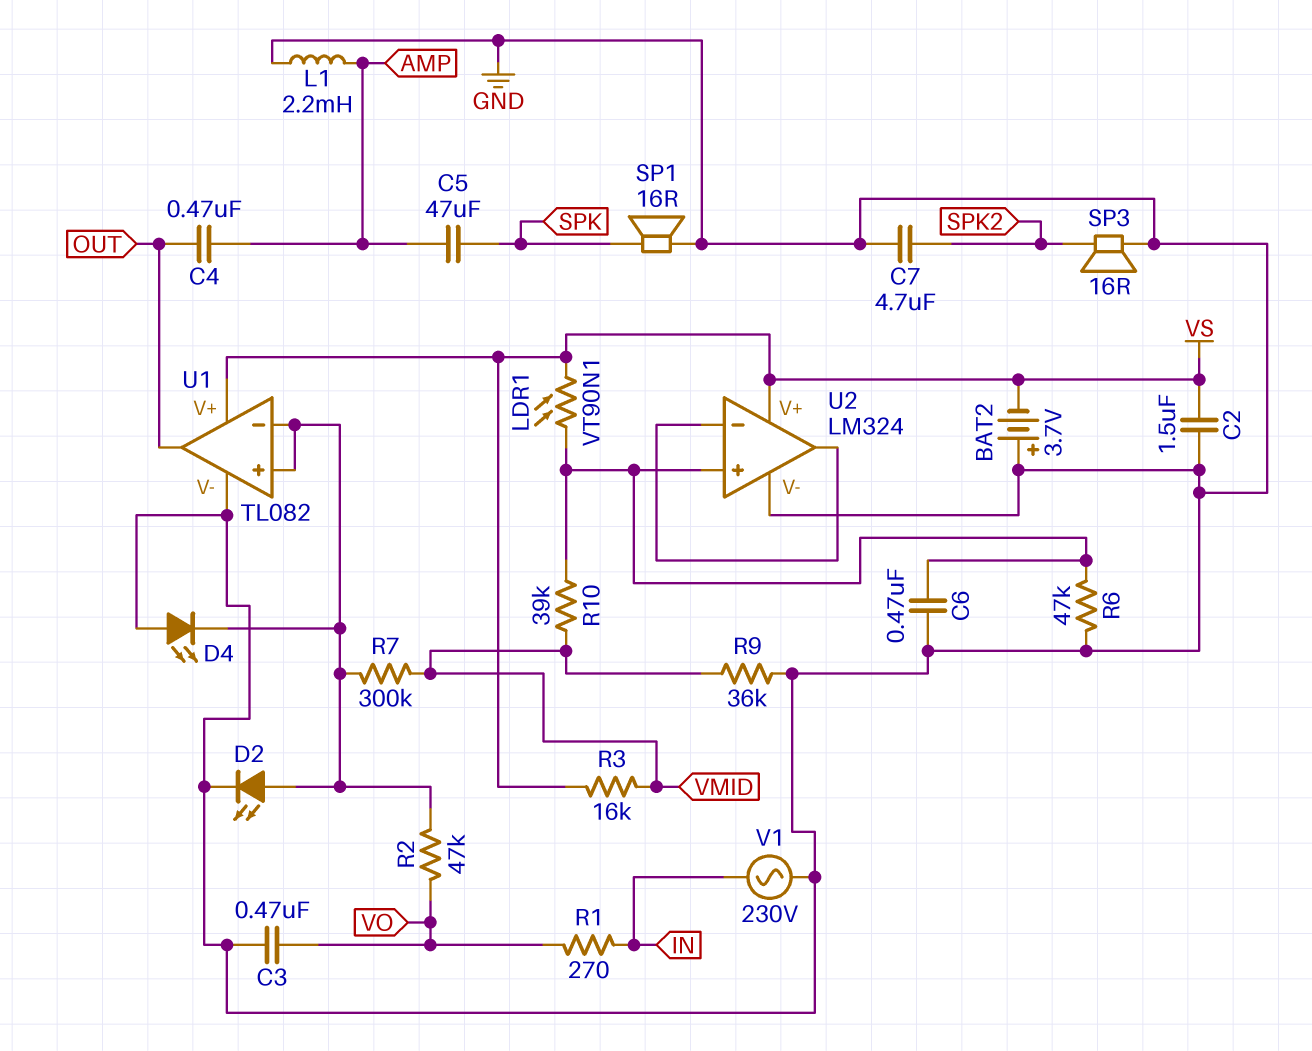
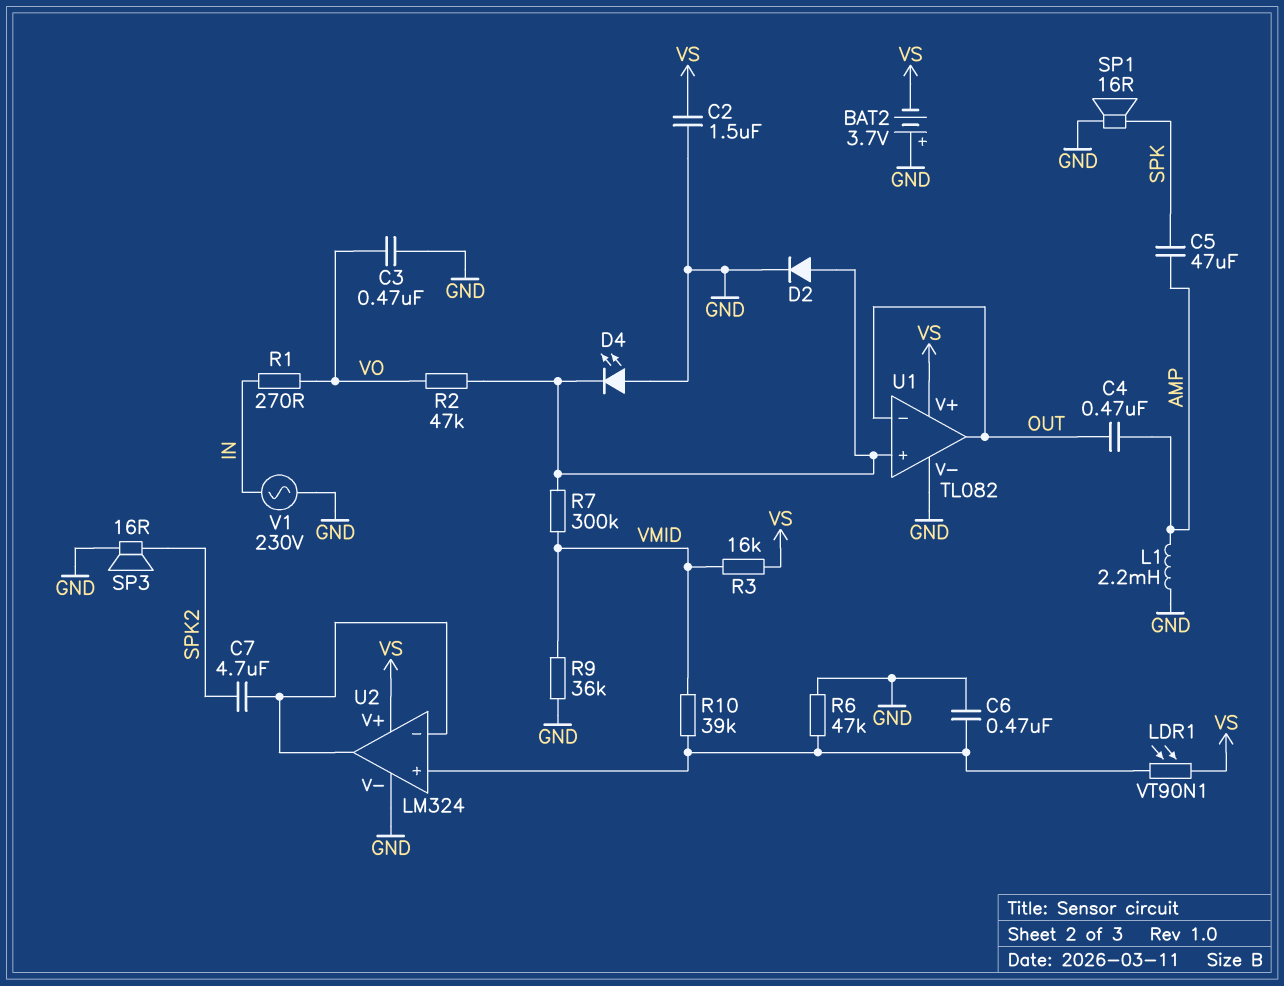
C7: 4.7uF (GND, SPK2) -> 4.7uF (SPK2, U2/in-)
D2: LED (A U1/in+, K GND) -> diode (A U1/in+, K GND)
U1 pin in-: U1/in+ -> OUT

